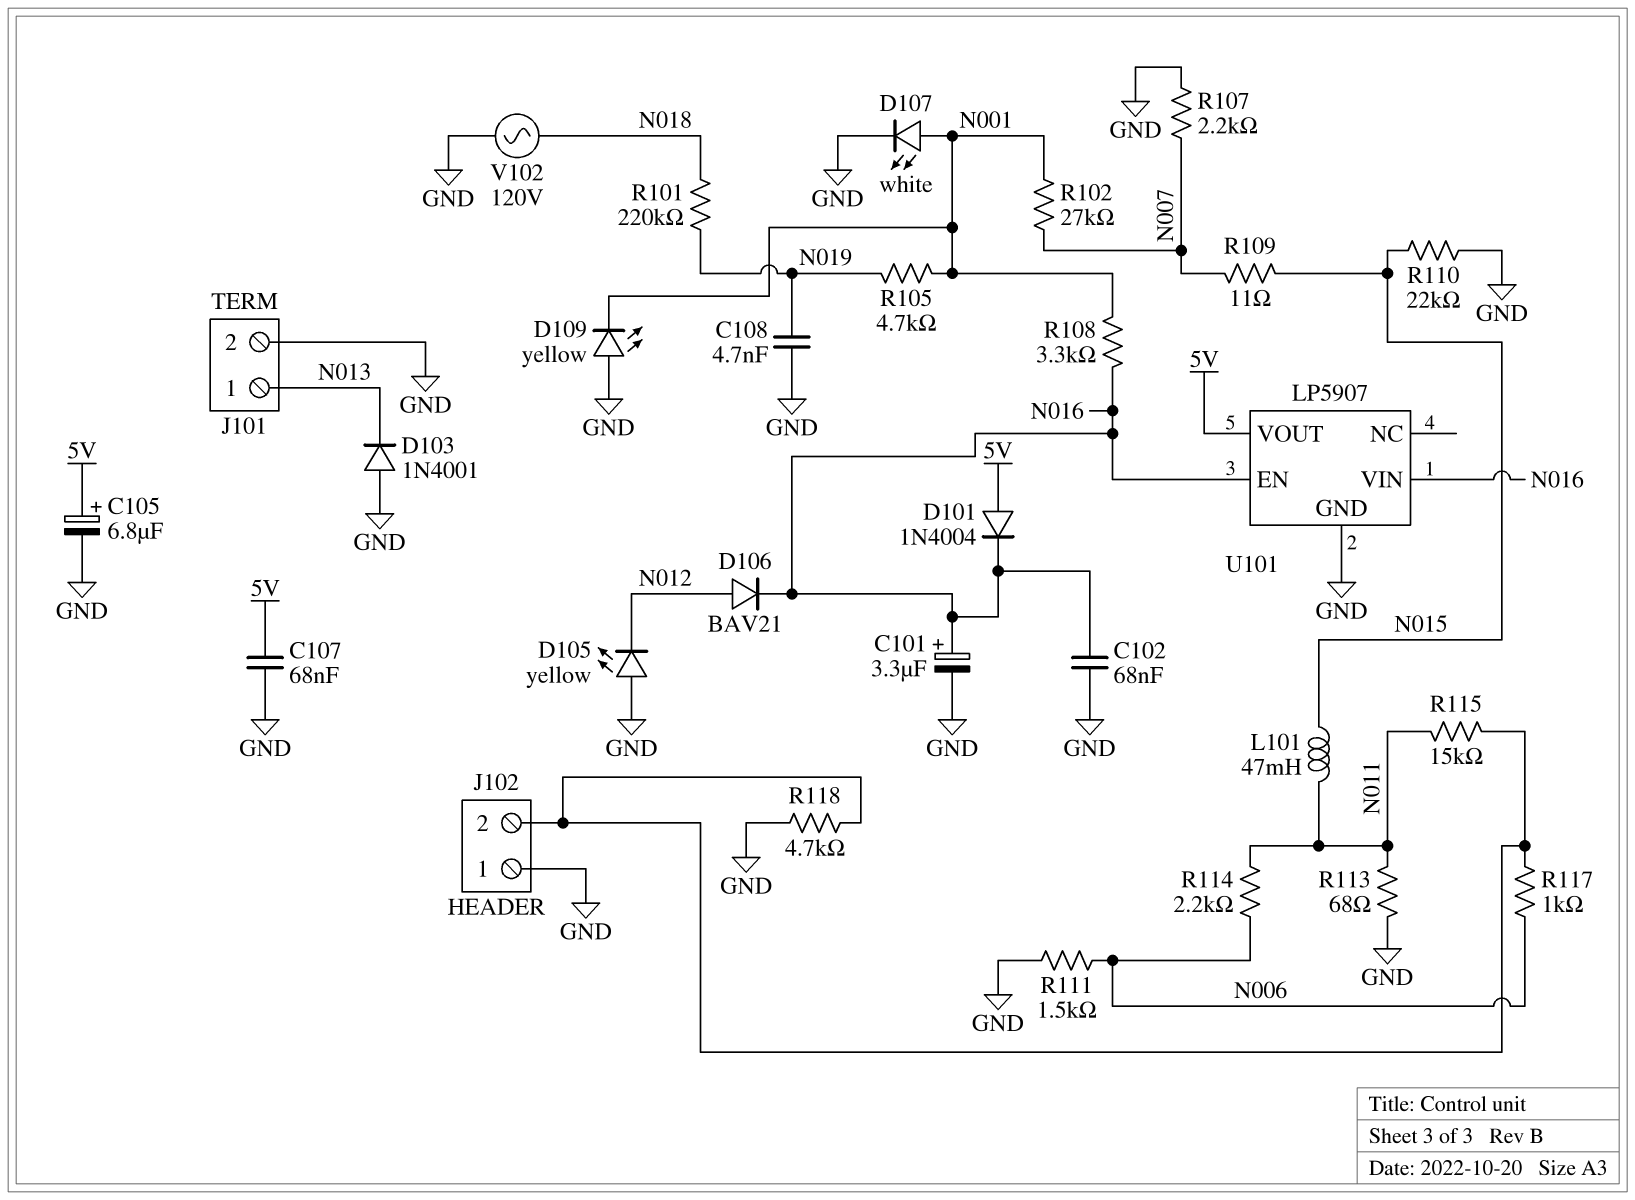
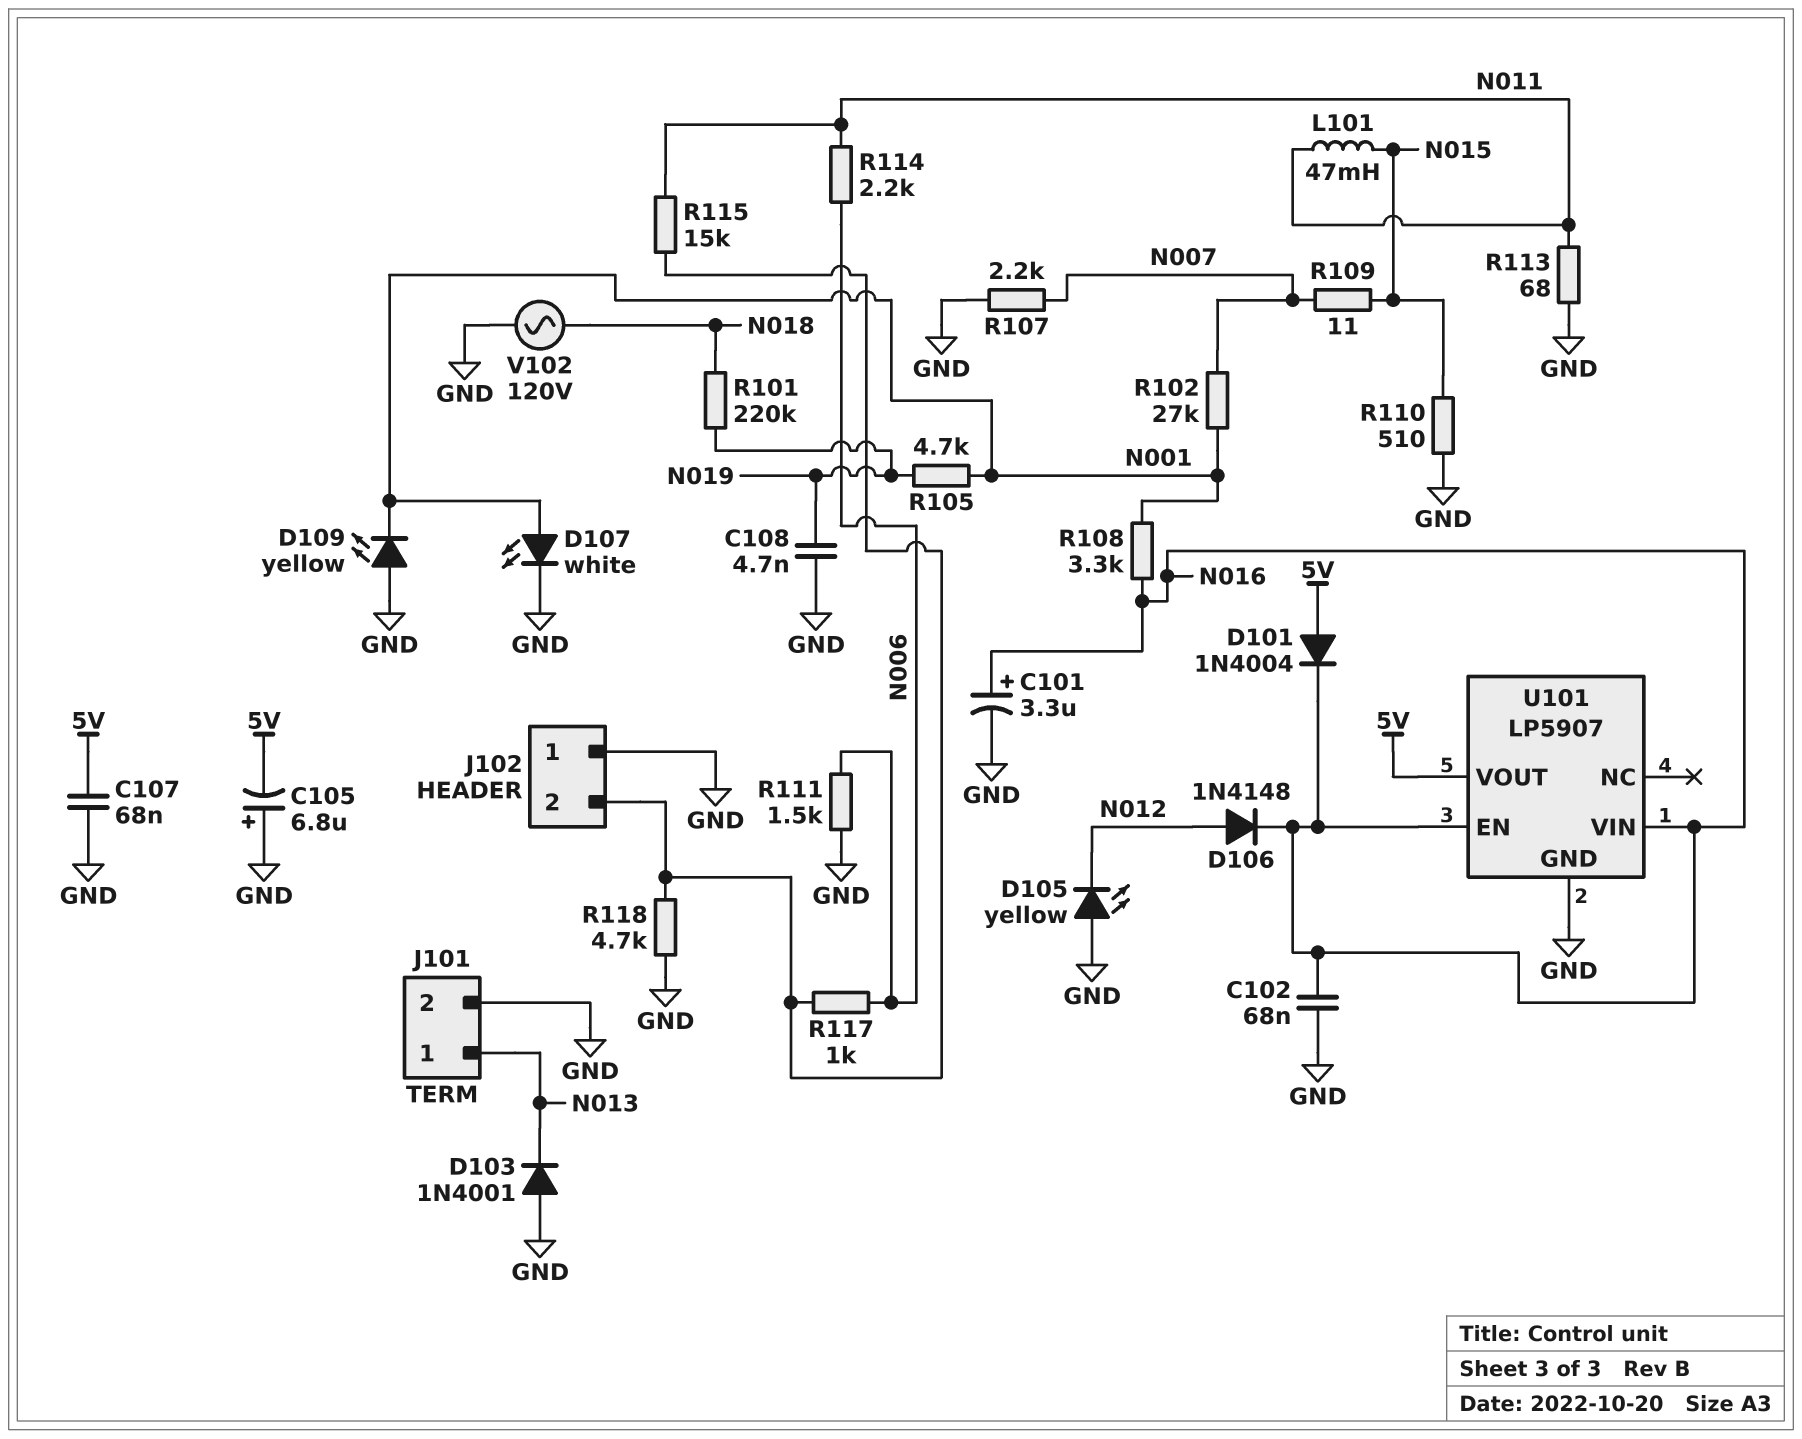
C105: 6.8uF (plus 5V, minus GND) -> 6.8uF (plus GND, minus 5V)
D106: diode BAV21 (A N012, K N016) -> diode 1N4148 (A N012, K N016)
R110: 22k (GND, N015) -> 510 (GND, N015)

